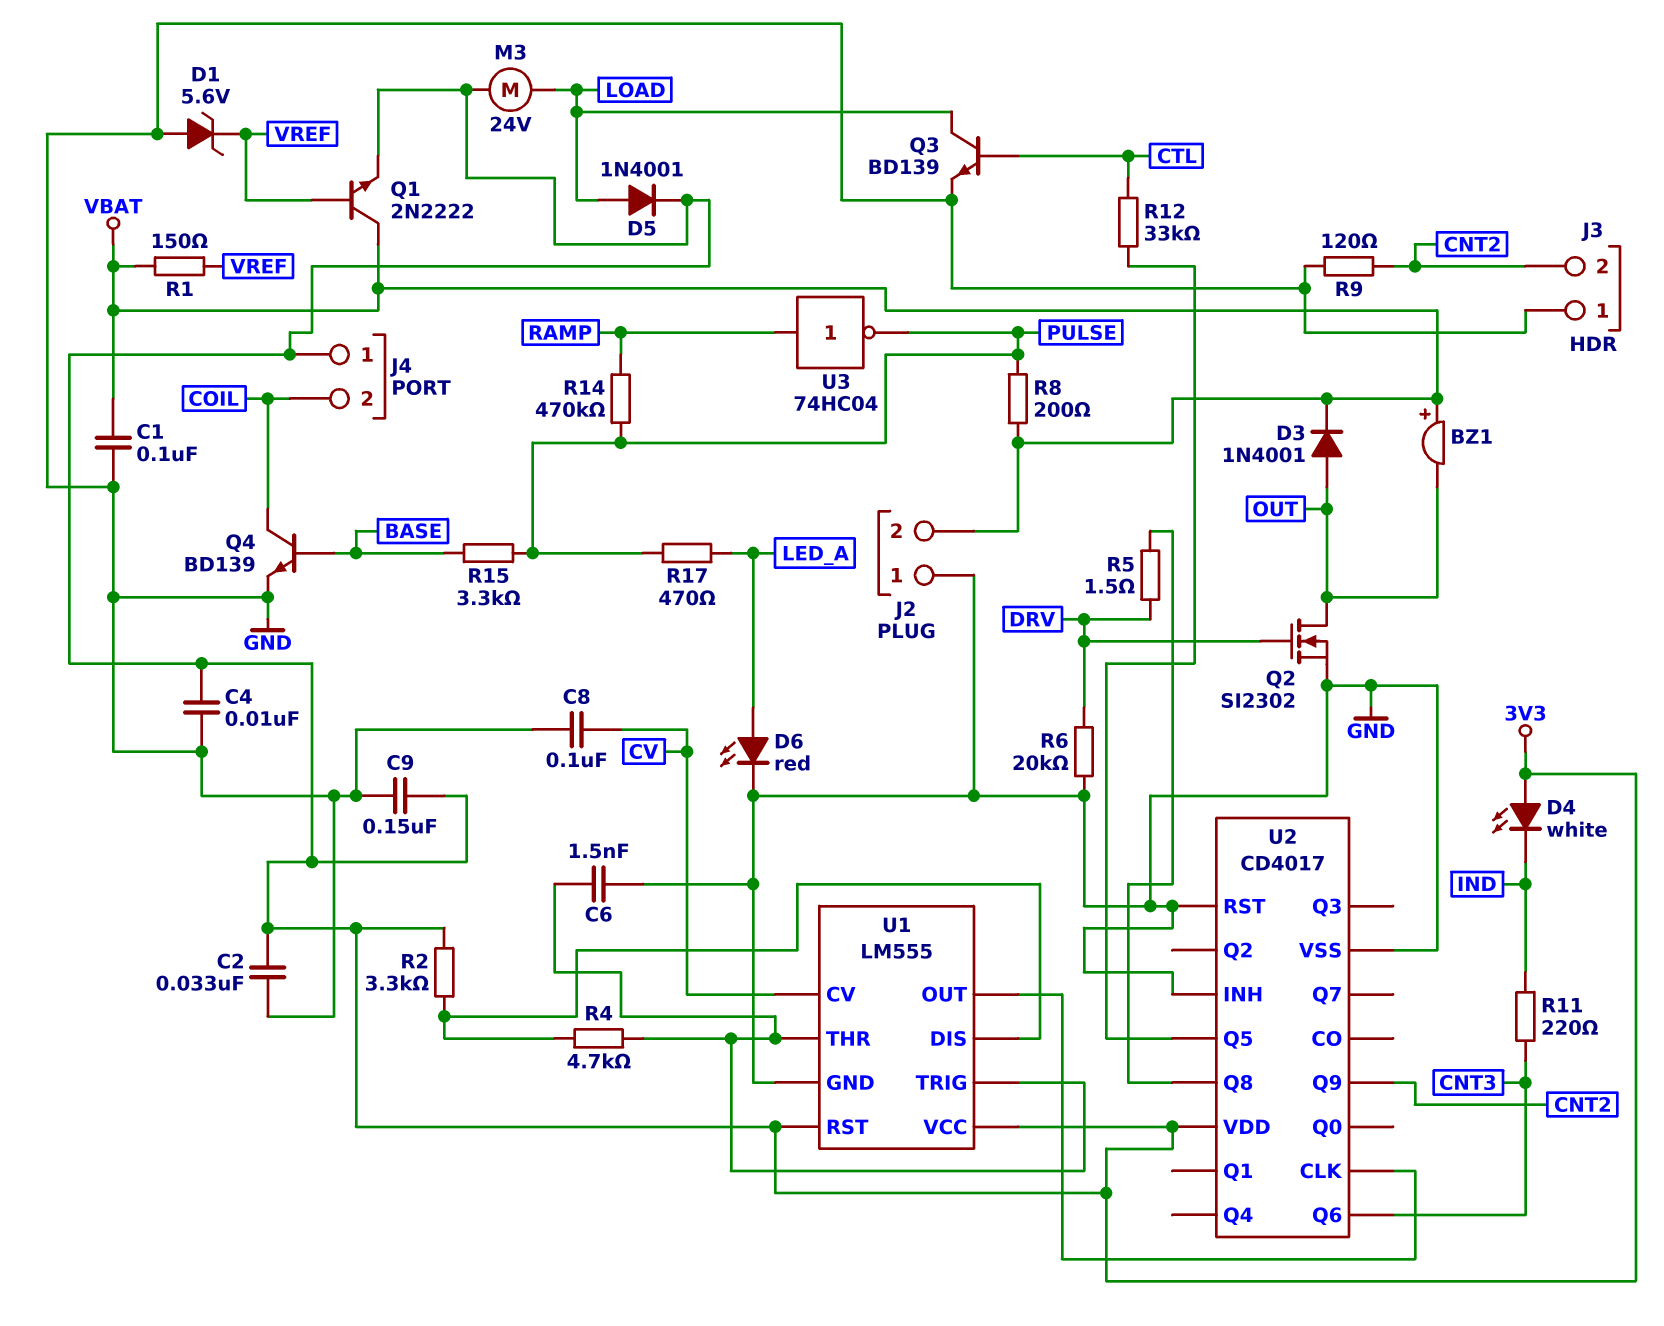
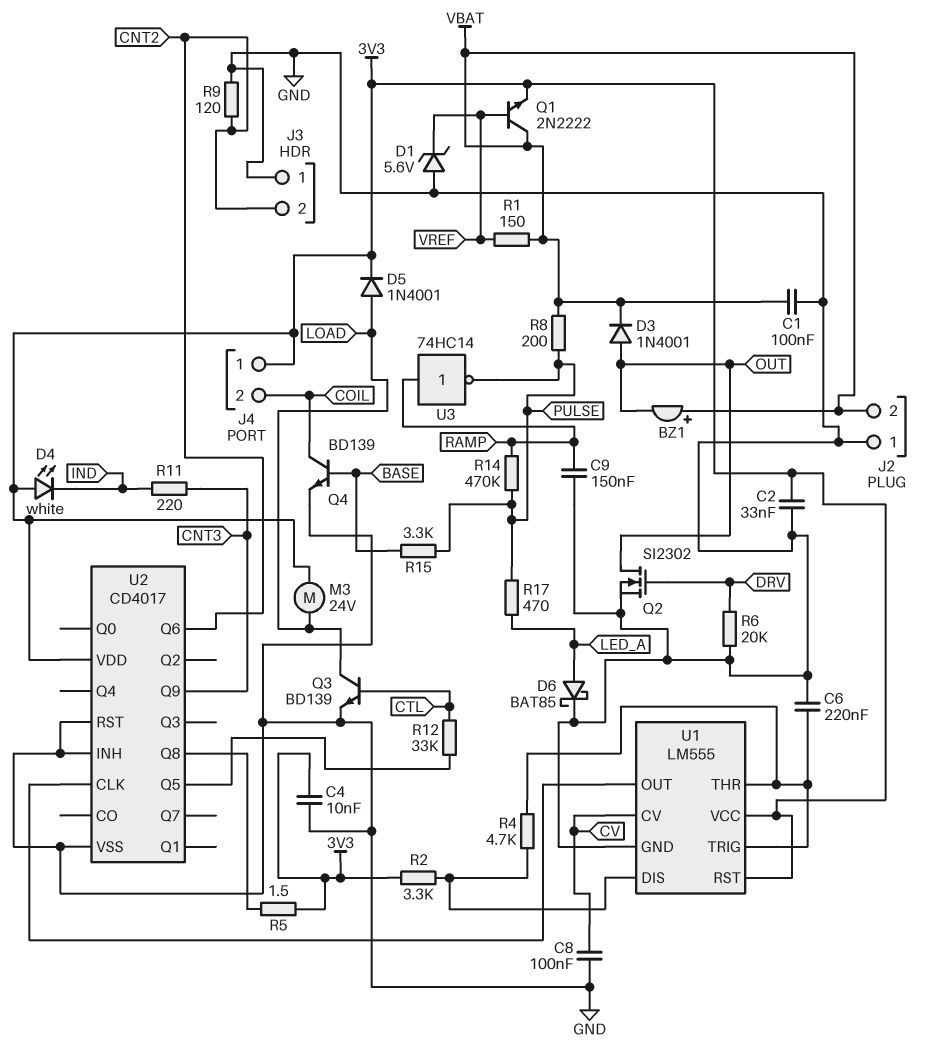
C6: 1.5nF (GND, U1/THR) -> 220nF (GND, U1/THR)
C9: 150nF (3V3, GND) -> 150nF (GND, RAMP)
D6: LED red (A LED_A, K GND) -> schottky BAT85 (A LED_A, K GND)
R5: 1.5 (DRV, U2/Q8) -> 1.5 (3V3, U2/Q8)
U2 pin Q6: CNT3 -> CNT2
U2 pin Q9: CNT2 -> CNT3
U3: NOT 74HC04 (in RAMP, out PULSE) -> NOT 74HC14 (in RAMP, out PULSE)

